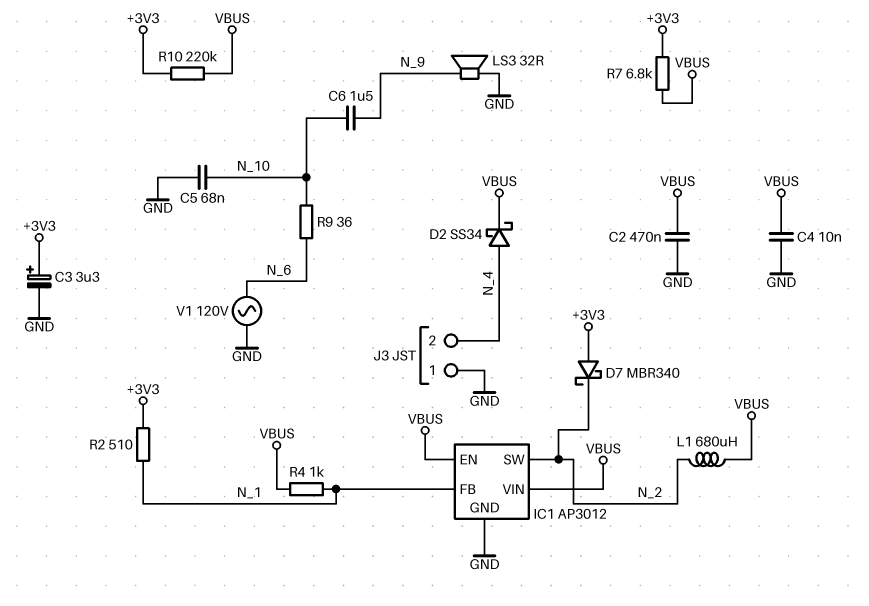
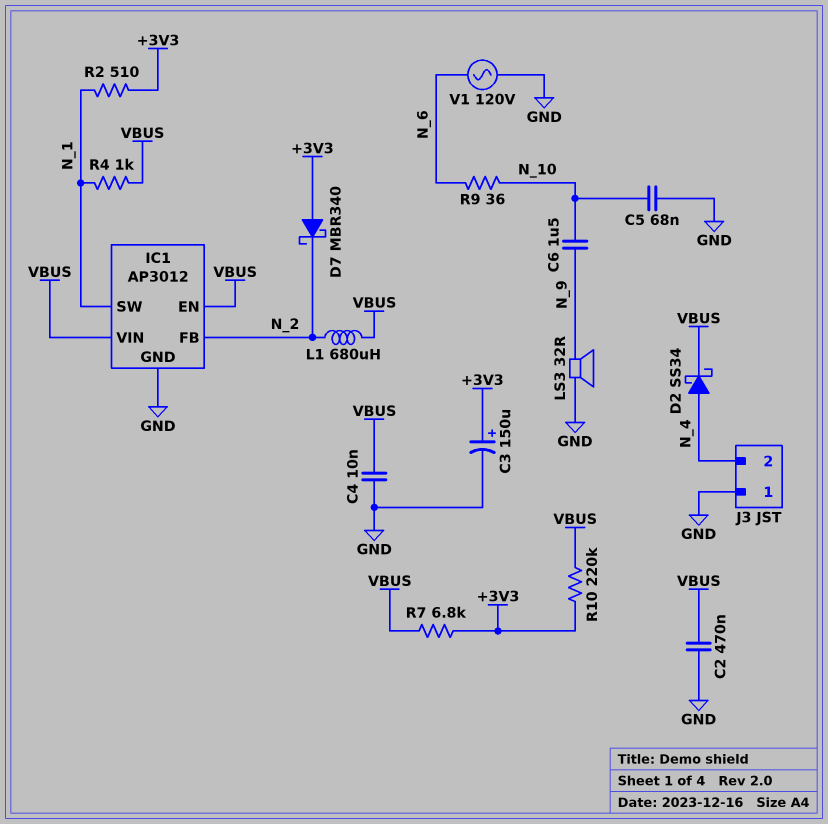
C3: 3.3uF (plus +3V3, minus GND) -> 150uF (plus +3V3, minus GND)
IC1 pin FB: N_1 -> N_2
IC1 pin SW: N_2 -> N_1

